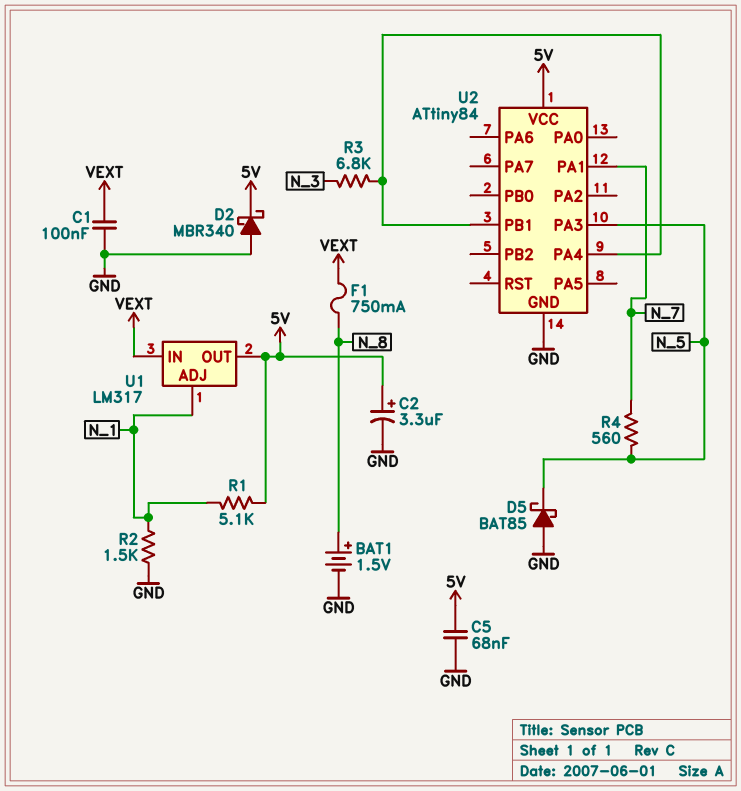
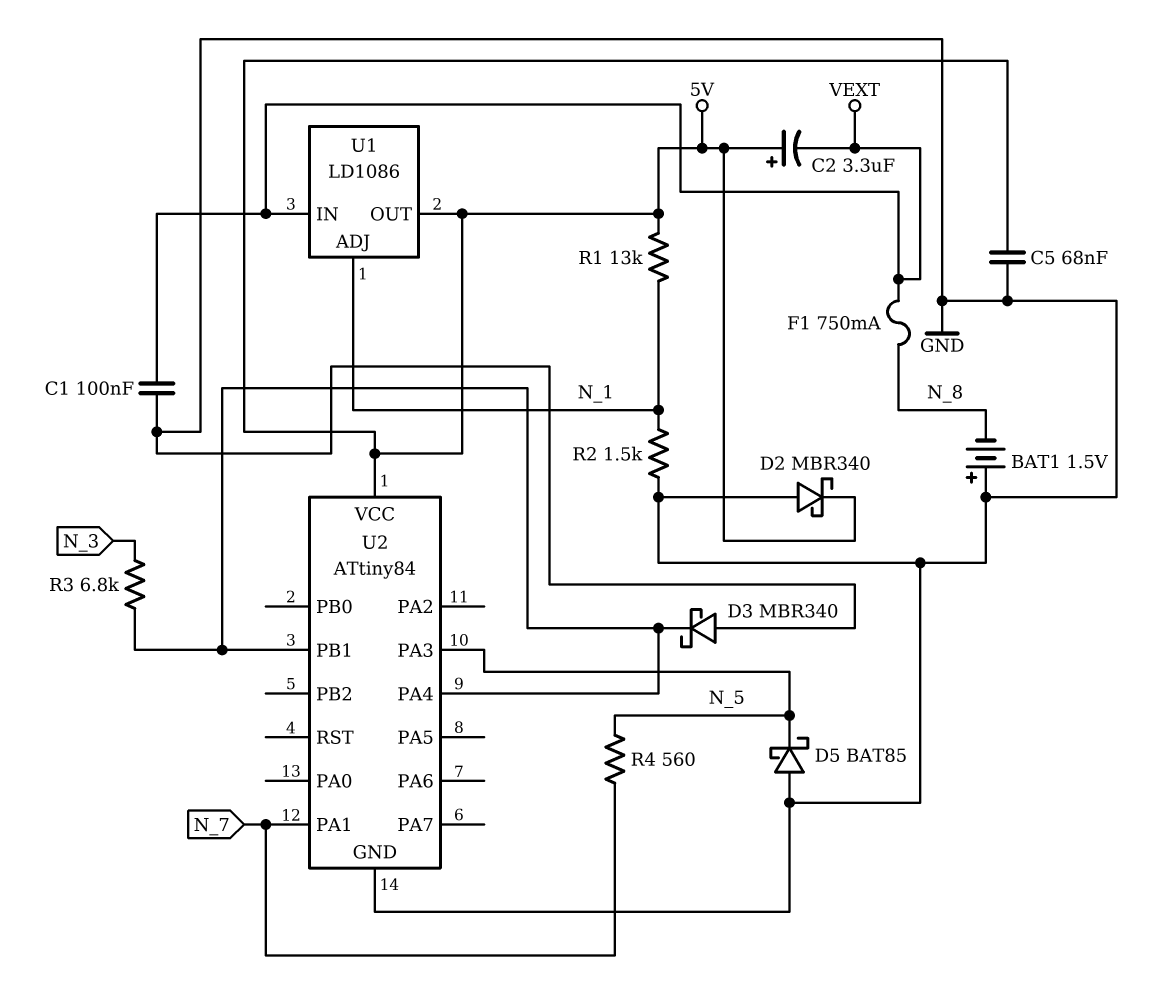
BAT1: 1.5V (plus N_8, minus GND) -> 1.5V (plus GND, minus N_8)
C2: 3.3uF (plus 5V, minus GND) -> 3.3uF (plus 5V, minus VEXT)
D3: none -> schottky MBR340 (A GND, K U2/PA4)
R1: 5.1k (5V, N_1) -> 13k (5V, N_1)
U1: LM317 -> LD1086

